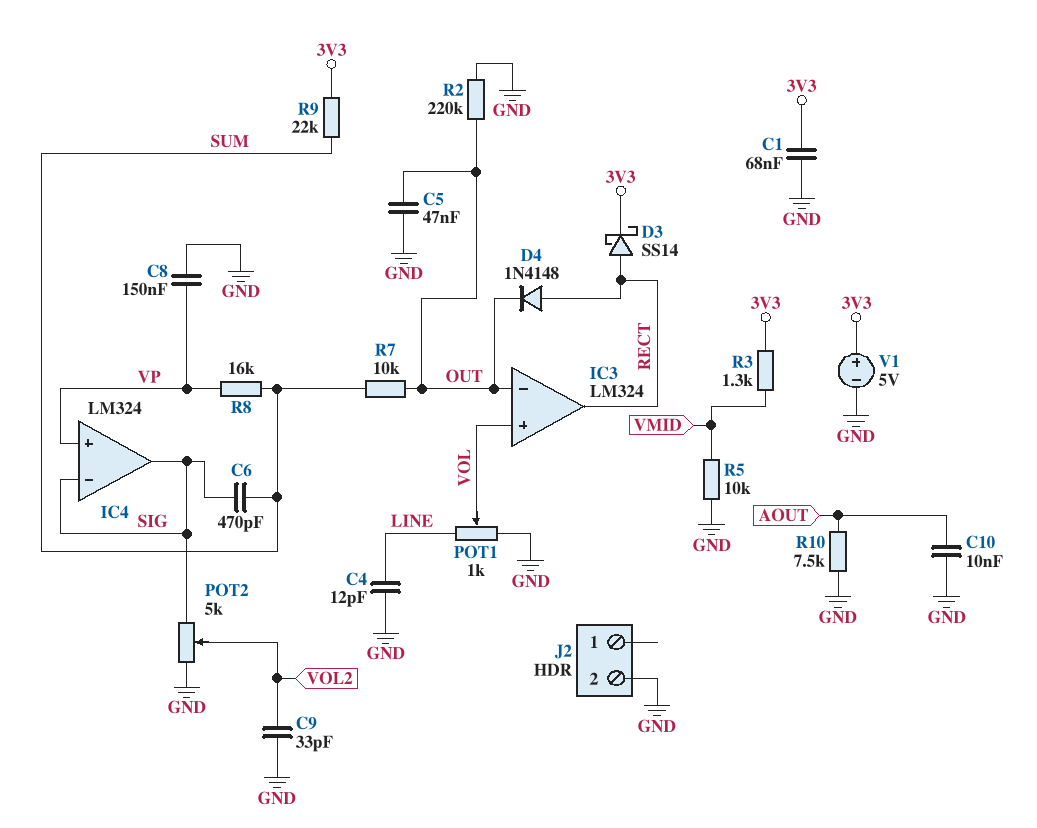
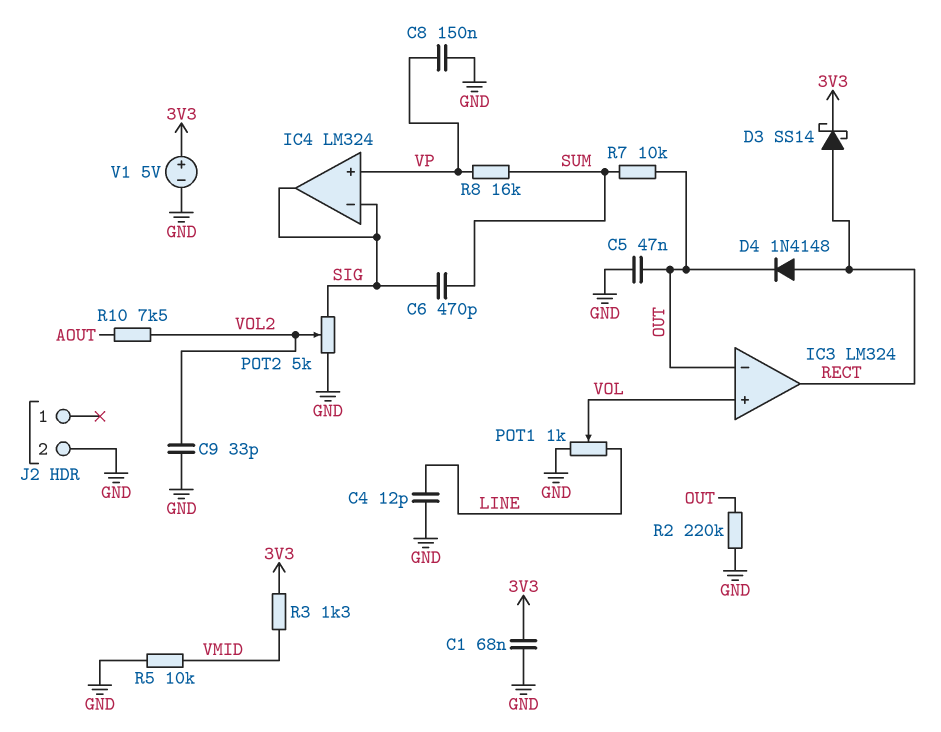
C10: 10nF (AOUT, GND) -> none
R9: 22k (3V3, SUM) -> none
R10: 7.5k (AOUT, GND) -> 7.5k (AOUT, VOL2)

